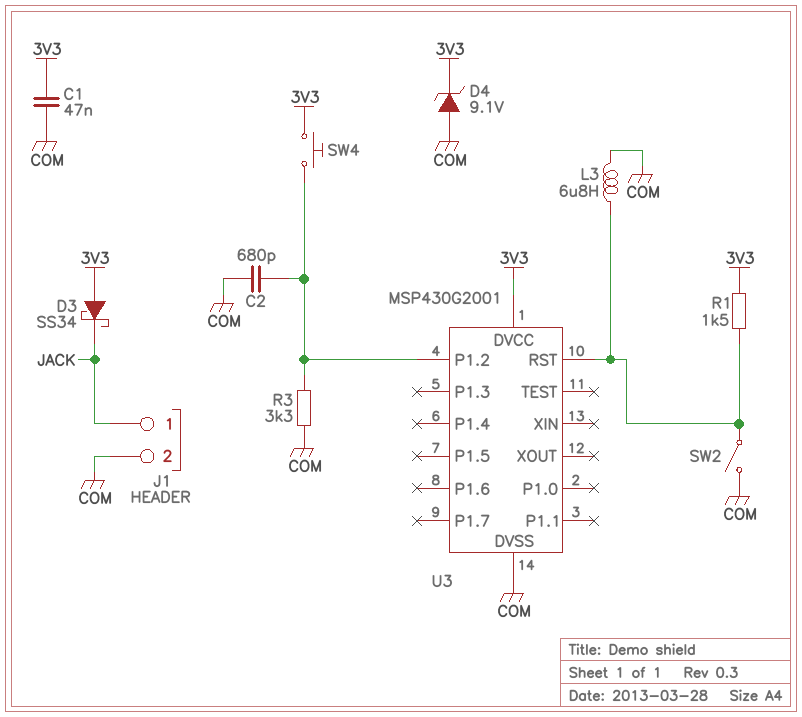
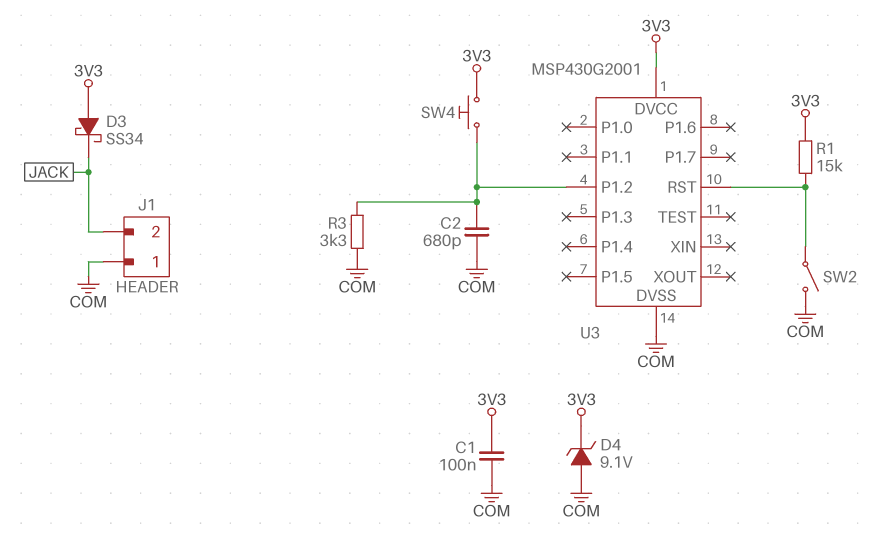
C1: 47nF (3V3, COM) -> 100nF (3V3, COM)
J1 pin 1: JACK -> COM
J1 pin 2: COM -> JACK
L3: 6.8uH (COM, U3/RST) -> none
R1: 1.5k (3V3, U3/RST) -> 15k (3V3, U3/RST)

